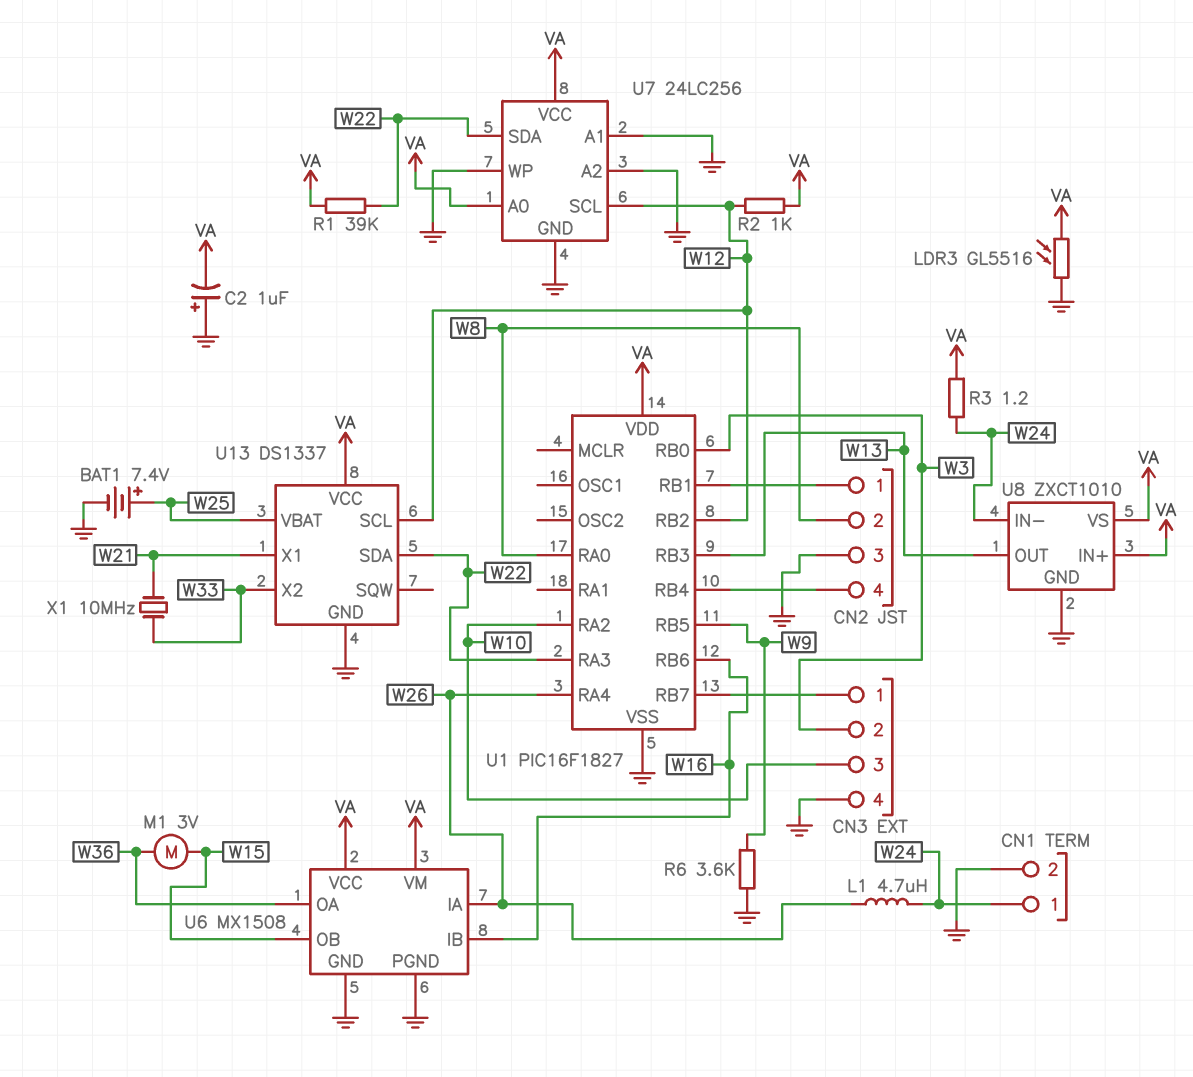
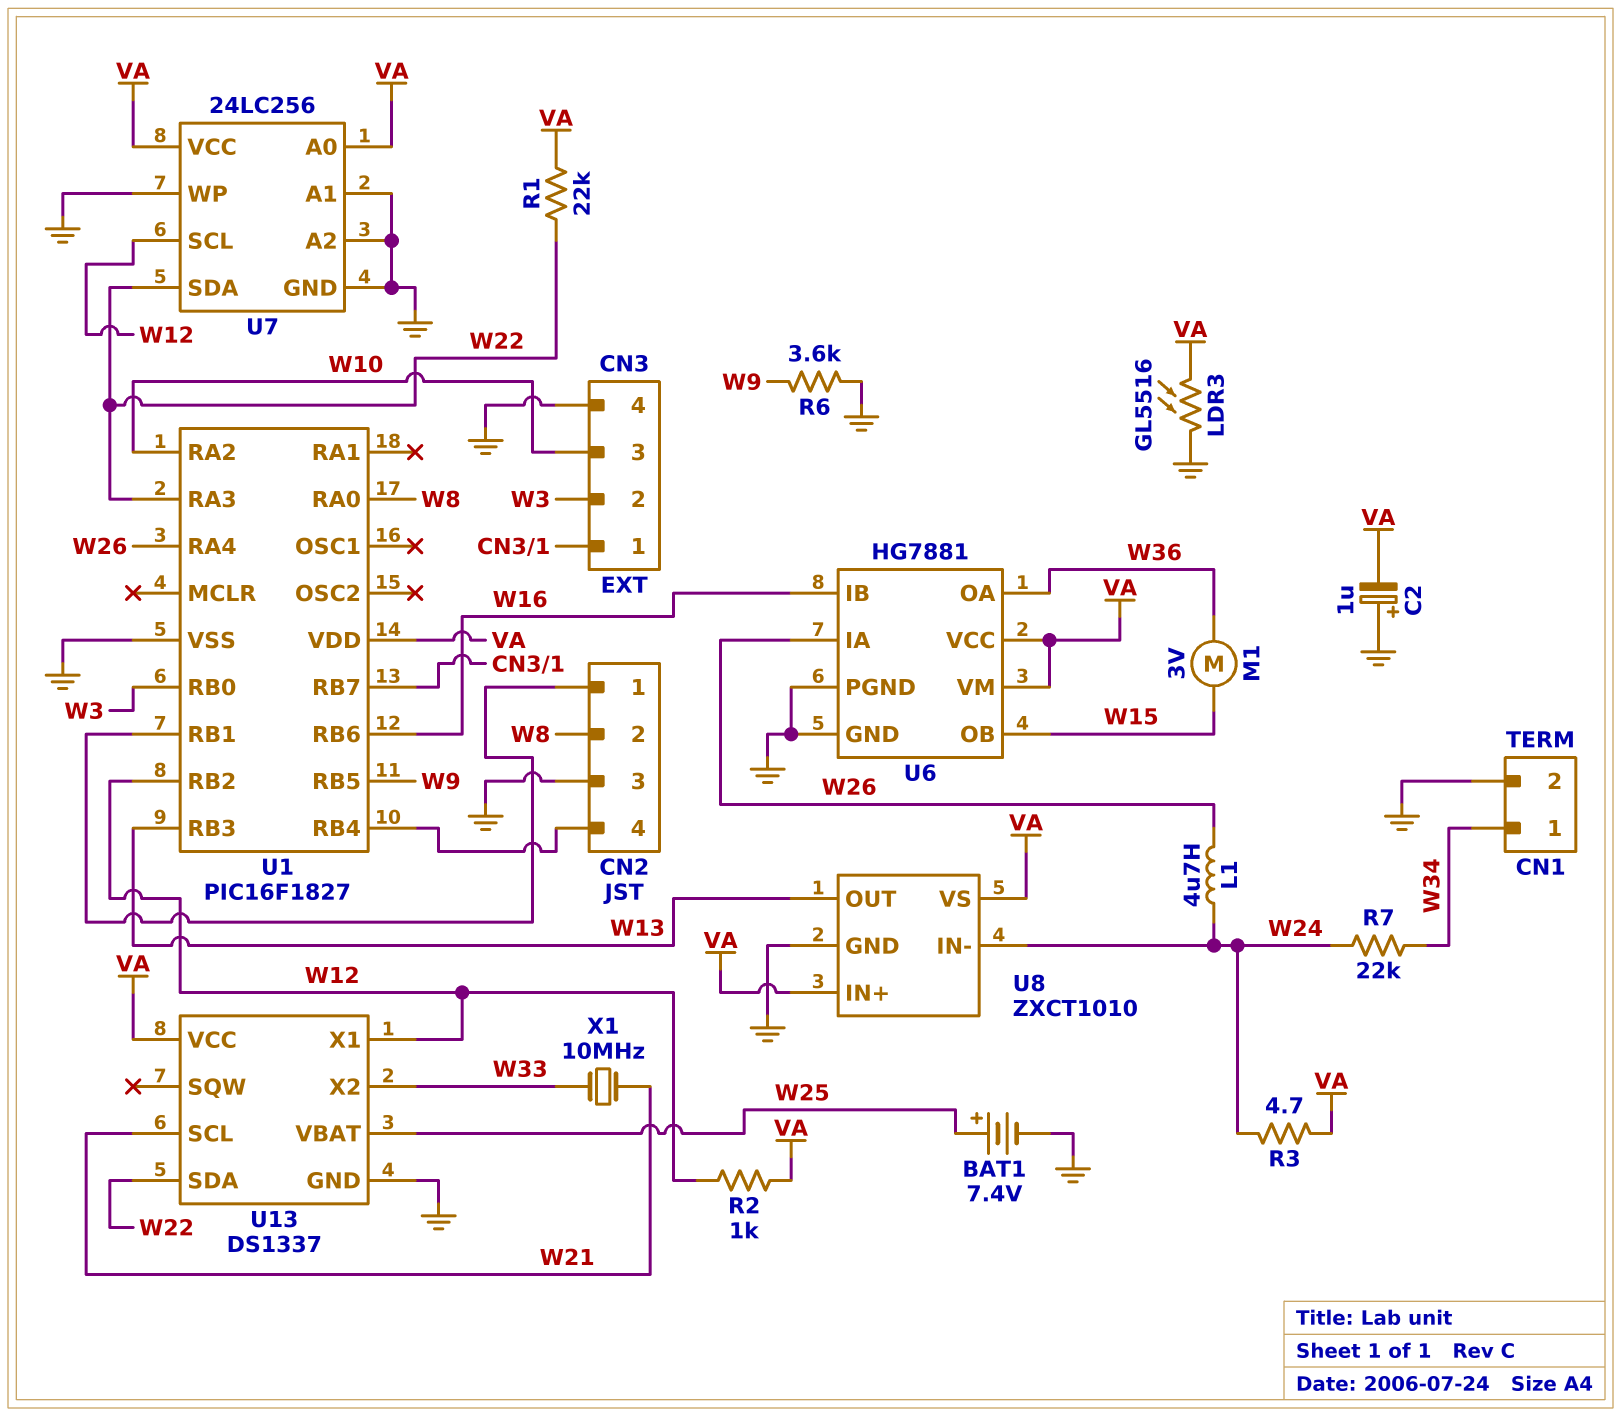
CN1 pin 1: W24 -> W34
R1: 39k (VA, W22) -> 22k (VA, W22)
R3: 1.2 (VA, W24) -> 4.7 (VA, W24)
R7: none -> 22k (W24, W34)
U6: MX1508 -> HG7881
U13 pin SCL: W12 -> W21
U13 pin X1: W21 -> W12

